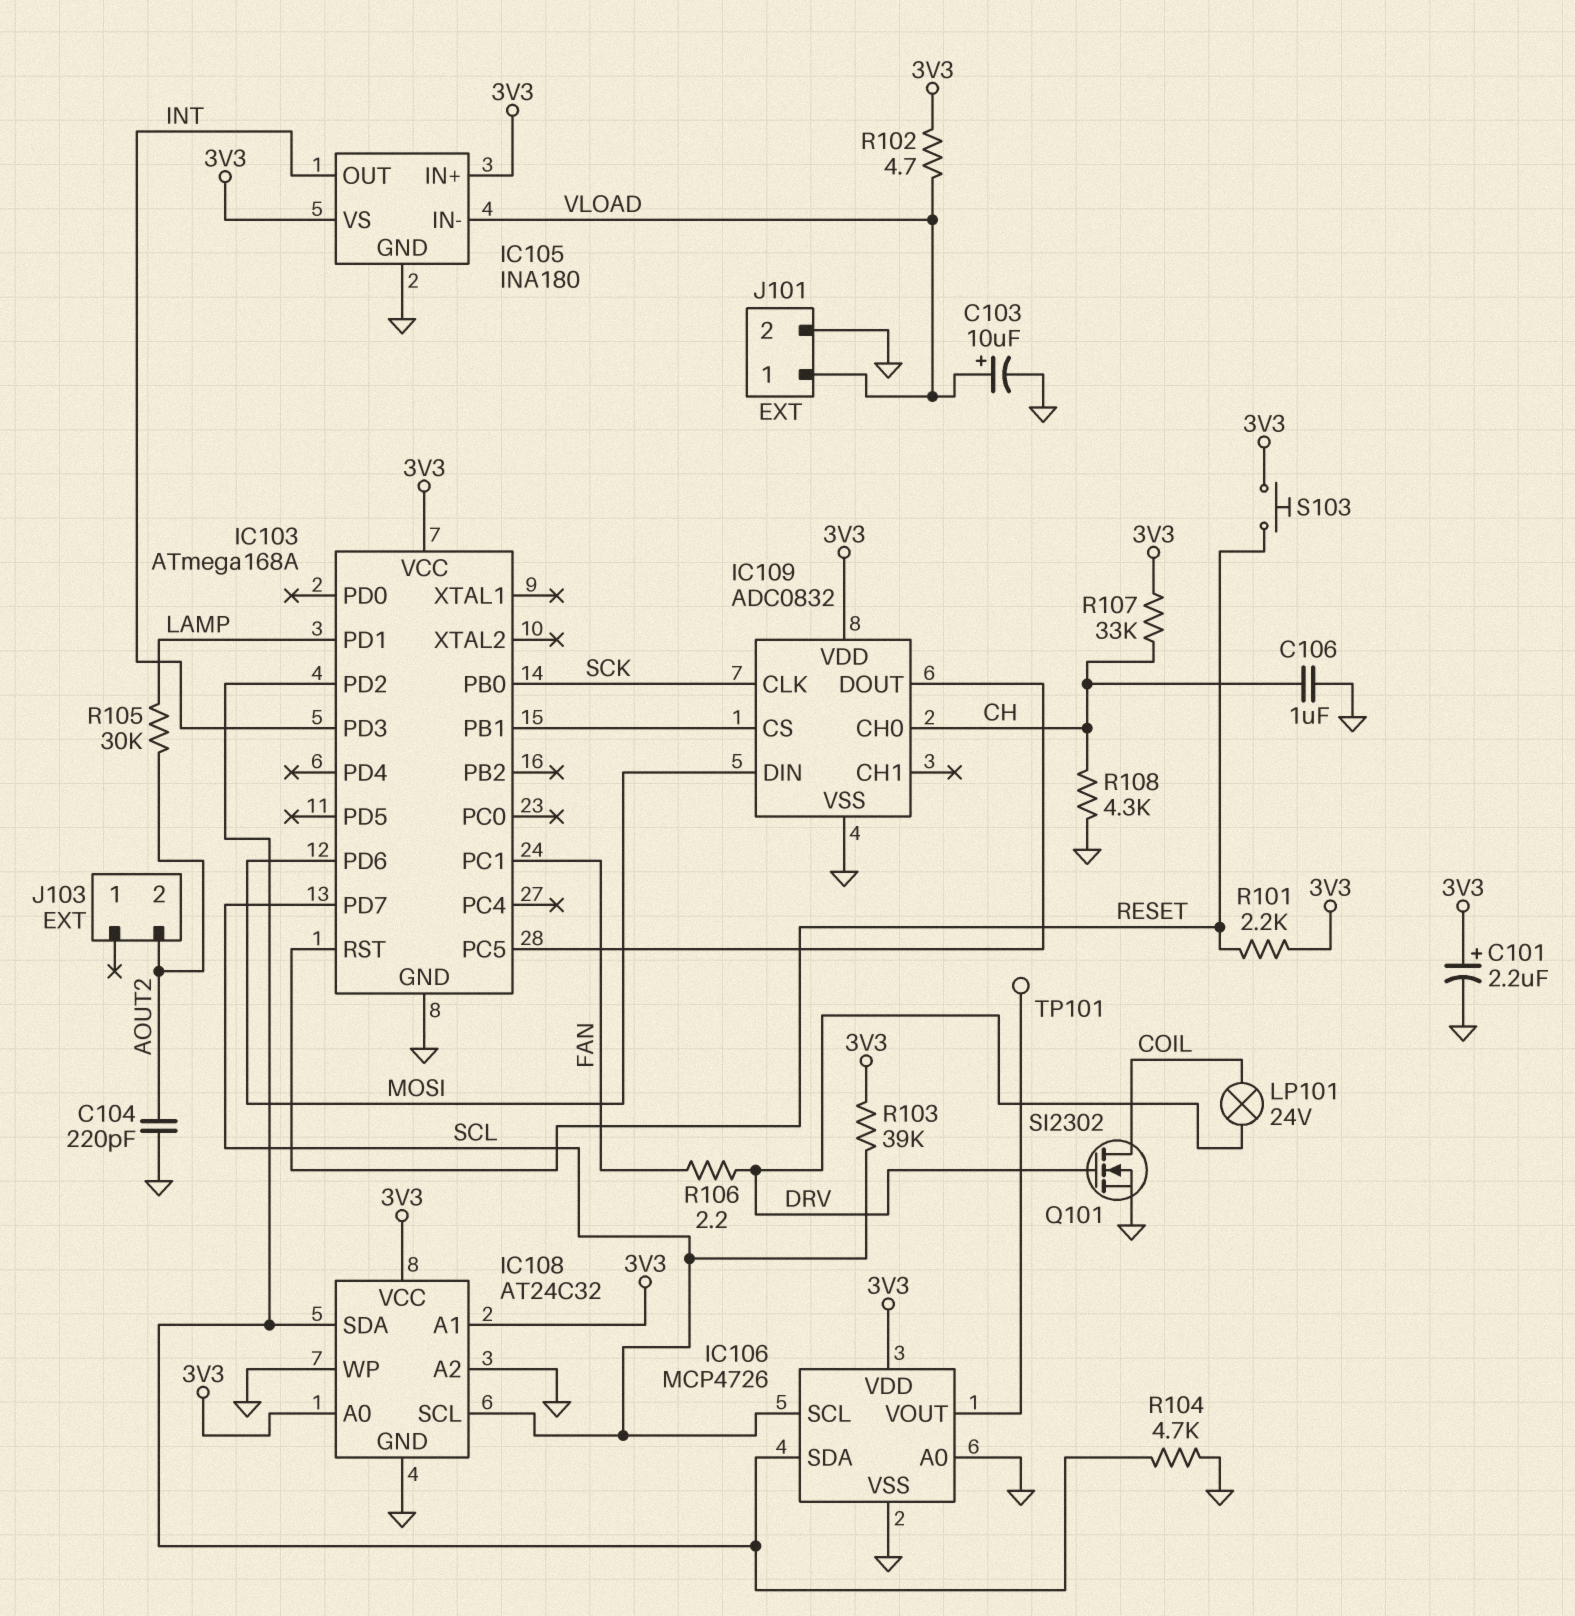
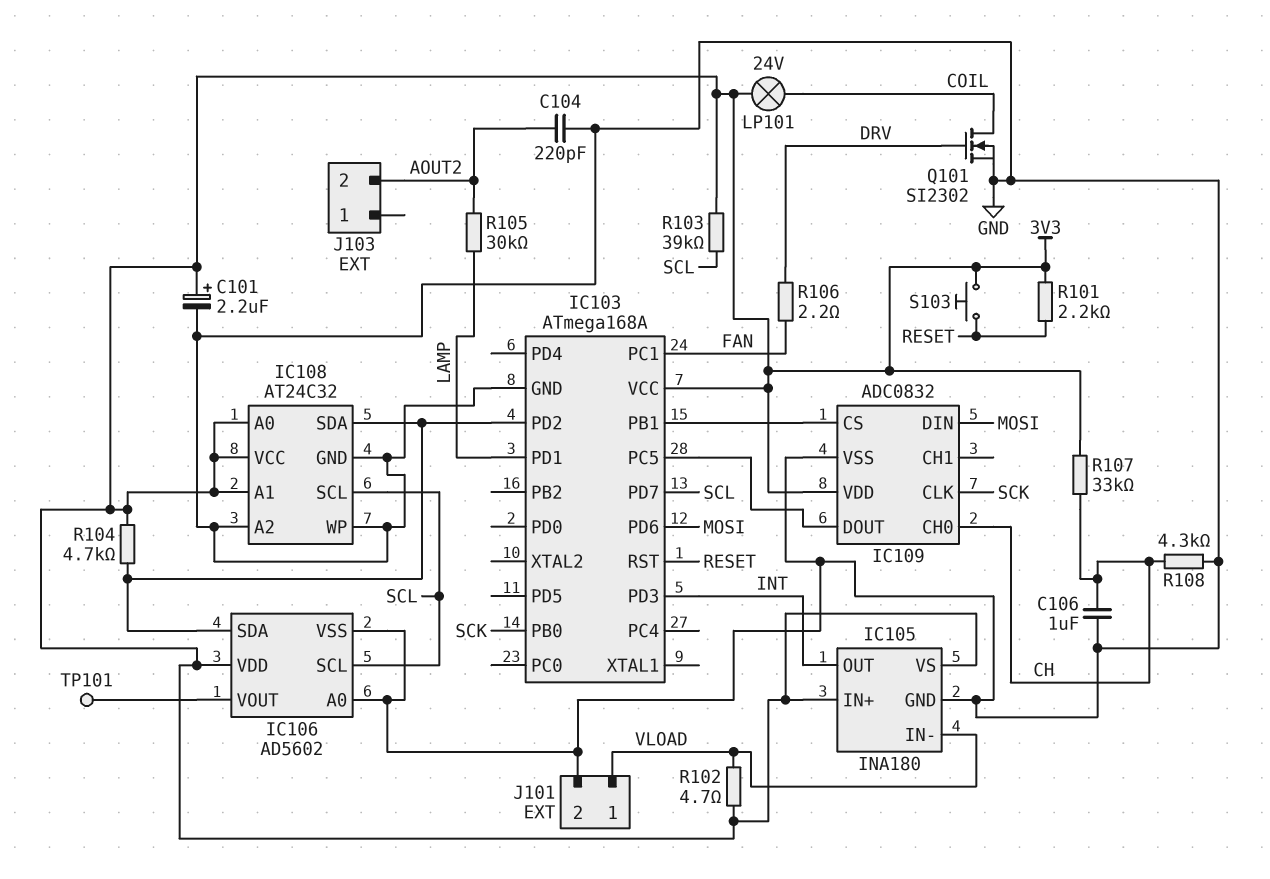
C103: 10uF (plus VLOAD, minus GND) -> none
IC106: MCP4726 -> AD5602
LP101: lamp 24V (COIL, DRV) -> lamp 24V (3V3, COIL)
R104: 4.7k (GND, IC103/PD2) -> 4.7k (3V3, IC103/PD2)

